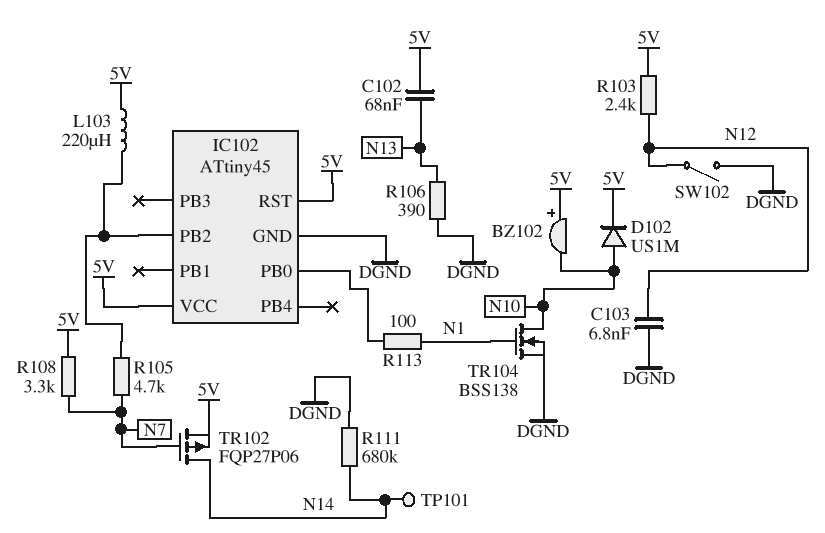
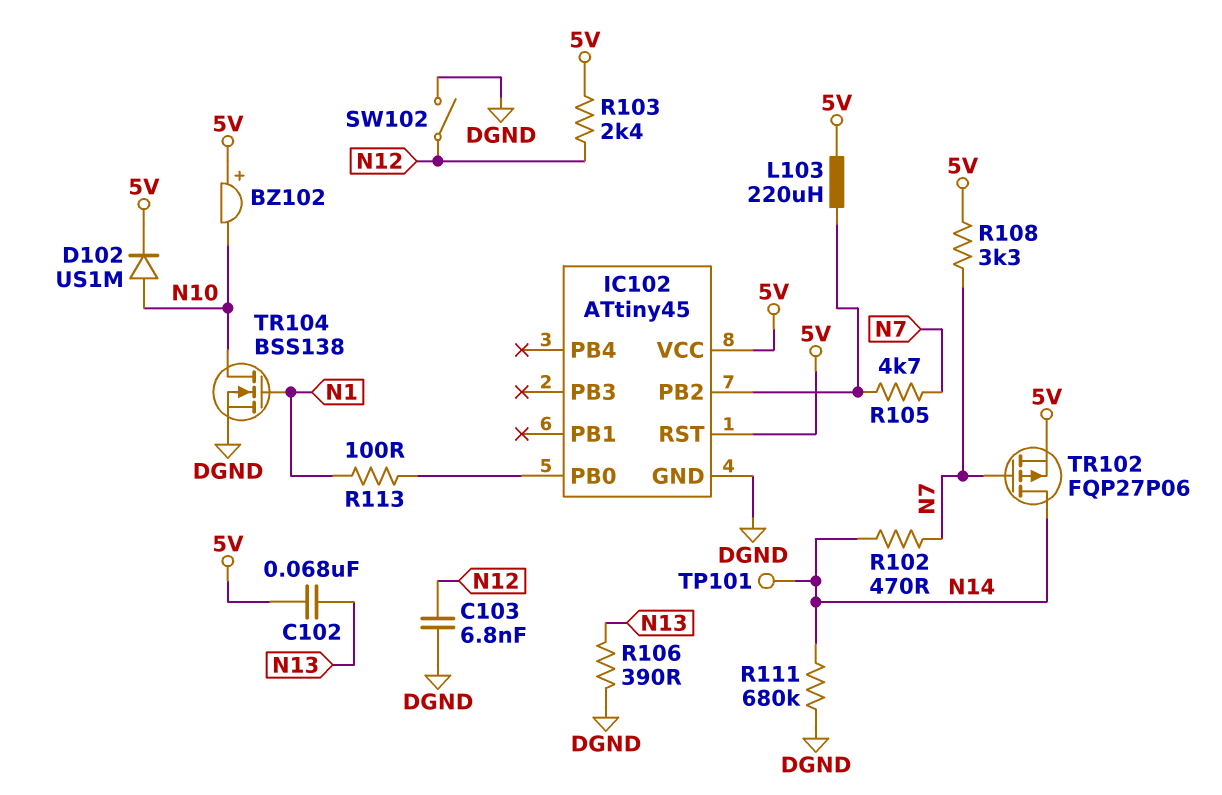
R102: none -> 470 (N7, N14)

